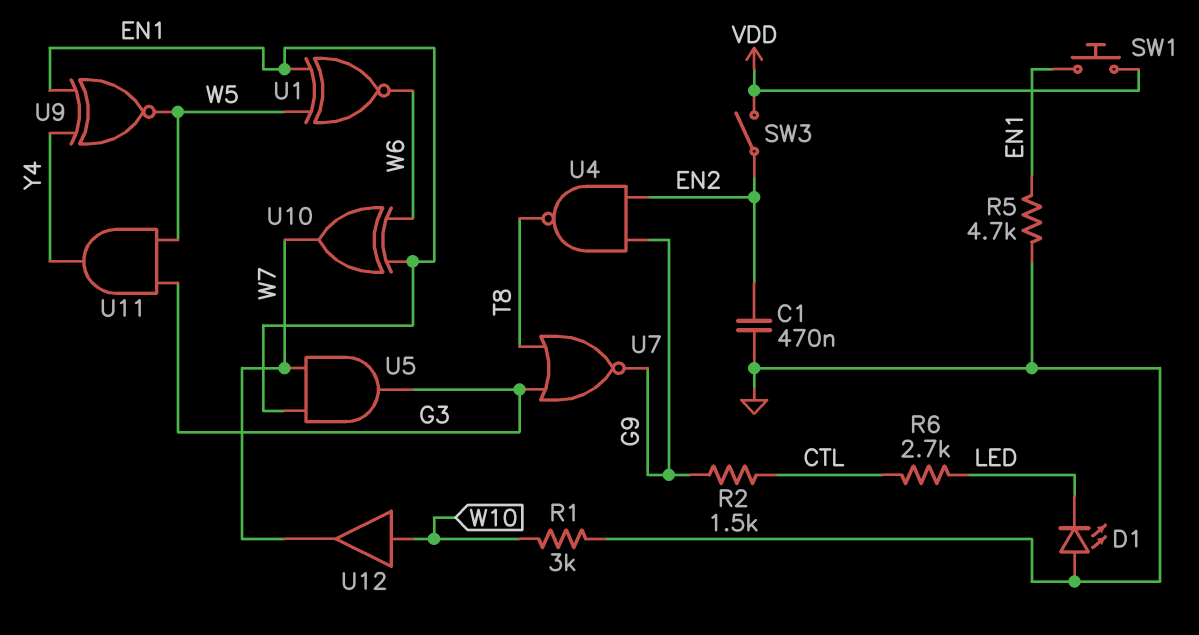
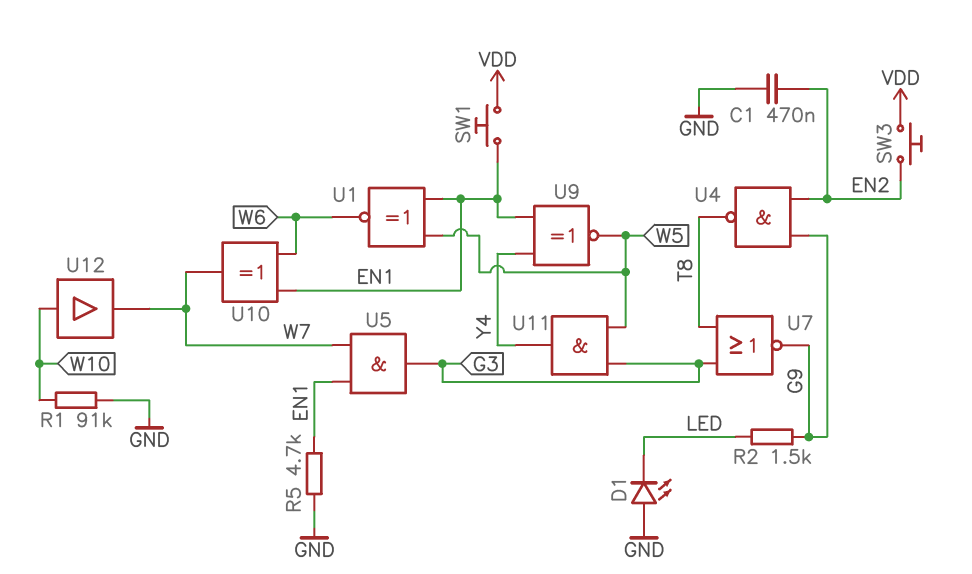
R1: 3k (GND, W10) -> 91k (GND, W10)
R2: 1.5k (CTL, G9) -> 1.5k (G9, LED)
R6: 2.7k (CTL, LED) -> none
SW3: switch (EN2, VDD) -> button (EN2, VDD)

